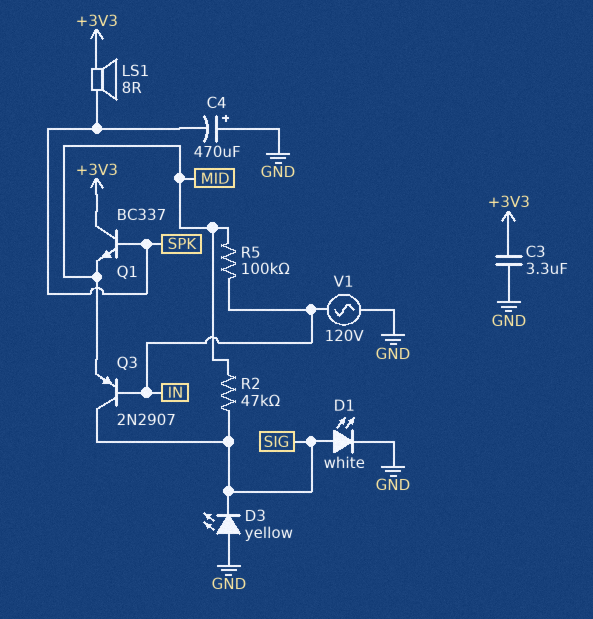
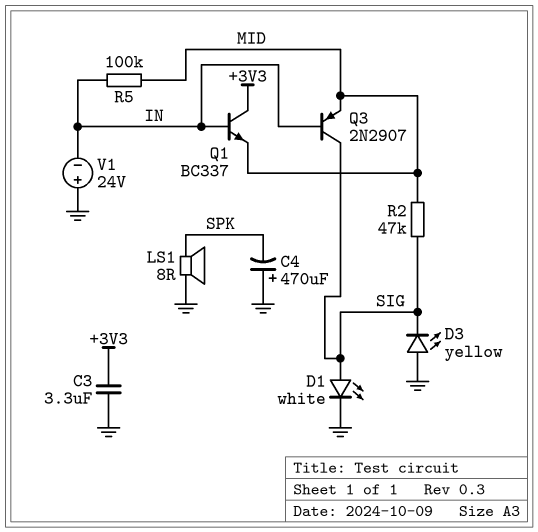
LS1: speaker 8R (+3V3, SPK) -> speaker 8R (GND, SPK)
Q1: NPN BC337 (B SPK, C +3V3, E MID) -> NPN BC337 (B IN, C +3V3, E MID)
V1: AC 120V (GND, IN) -> 24V (plus GND, minus IN)

